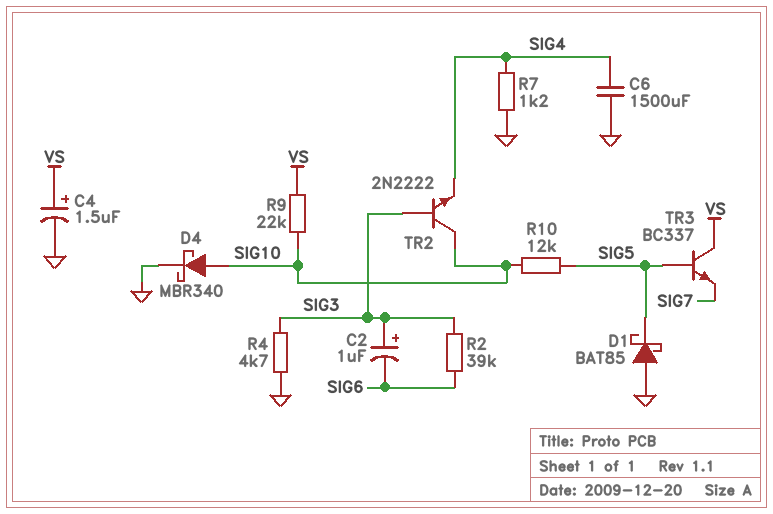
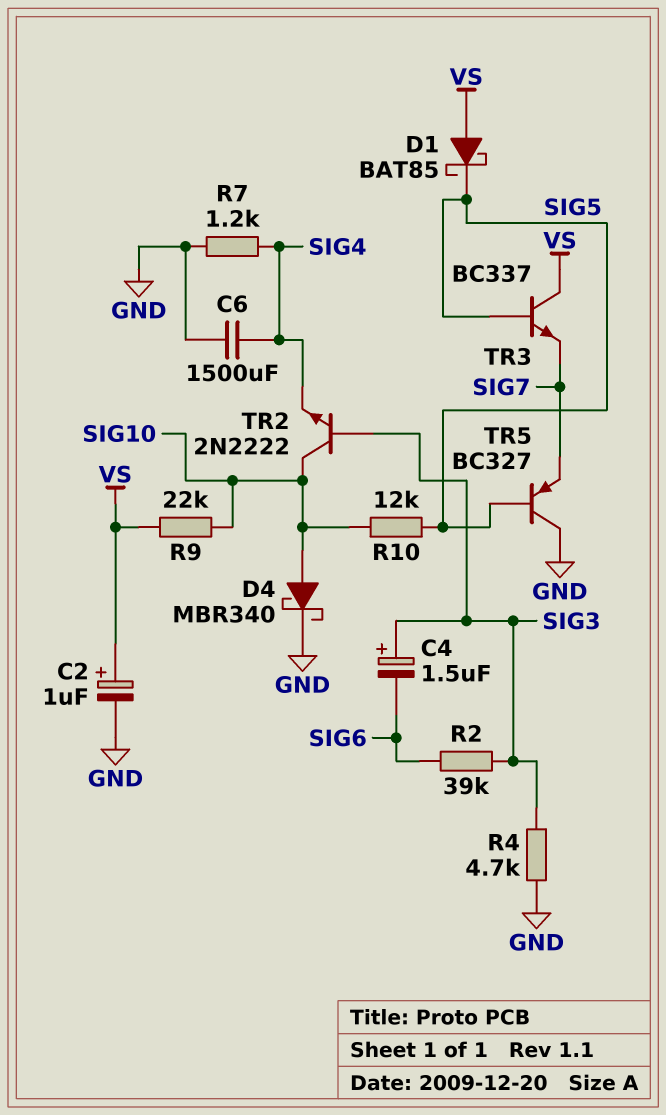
C2: 1uF (plus SIG3, minus SIG6) -> 1uF (plus VS, minus GND)
C4: 1.5uF (plus VS, minus GND) -> 1.5uF (plus SIG3, minus SIG6)
D1: schottky BAT85 (A GND, K SIG5) -> schottky BAT85 (A VS, K SIG5)
TR5: none -> PNP BC327 (B SIG5, C GND, E SIG7)

